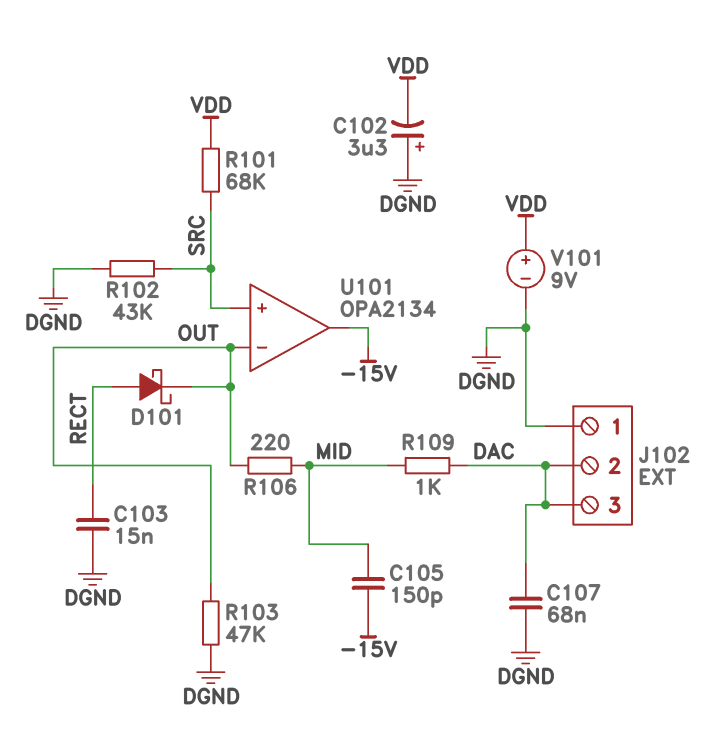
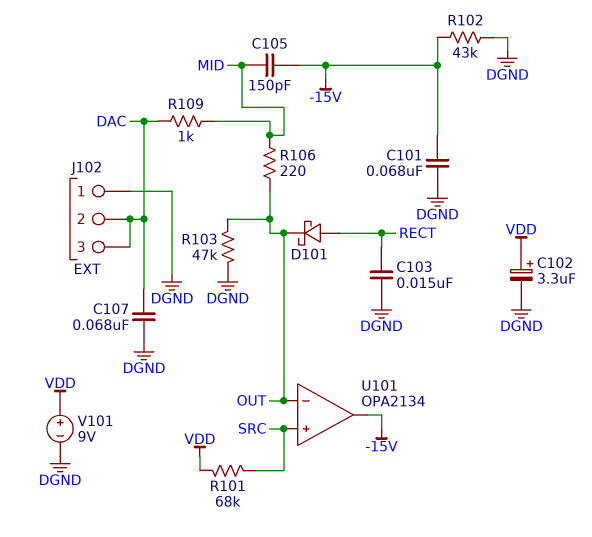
C101: none -> 68nF (-15V, DGND)
C102: 3.3uF (plus DGND, minus VDD) -> 3.3uF (plus VDD, minus DGND)
R102: 43k (DGND, SRC) -> 43k (-15V, DGND)

